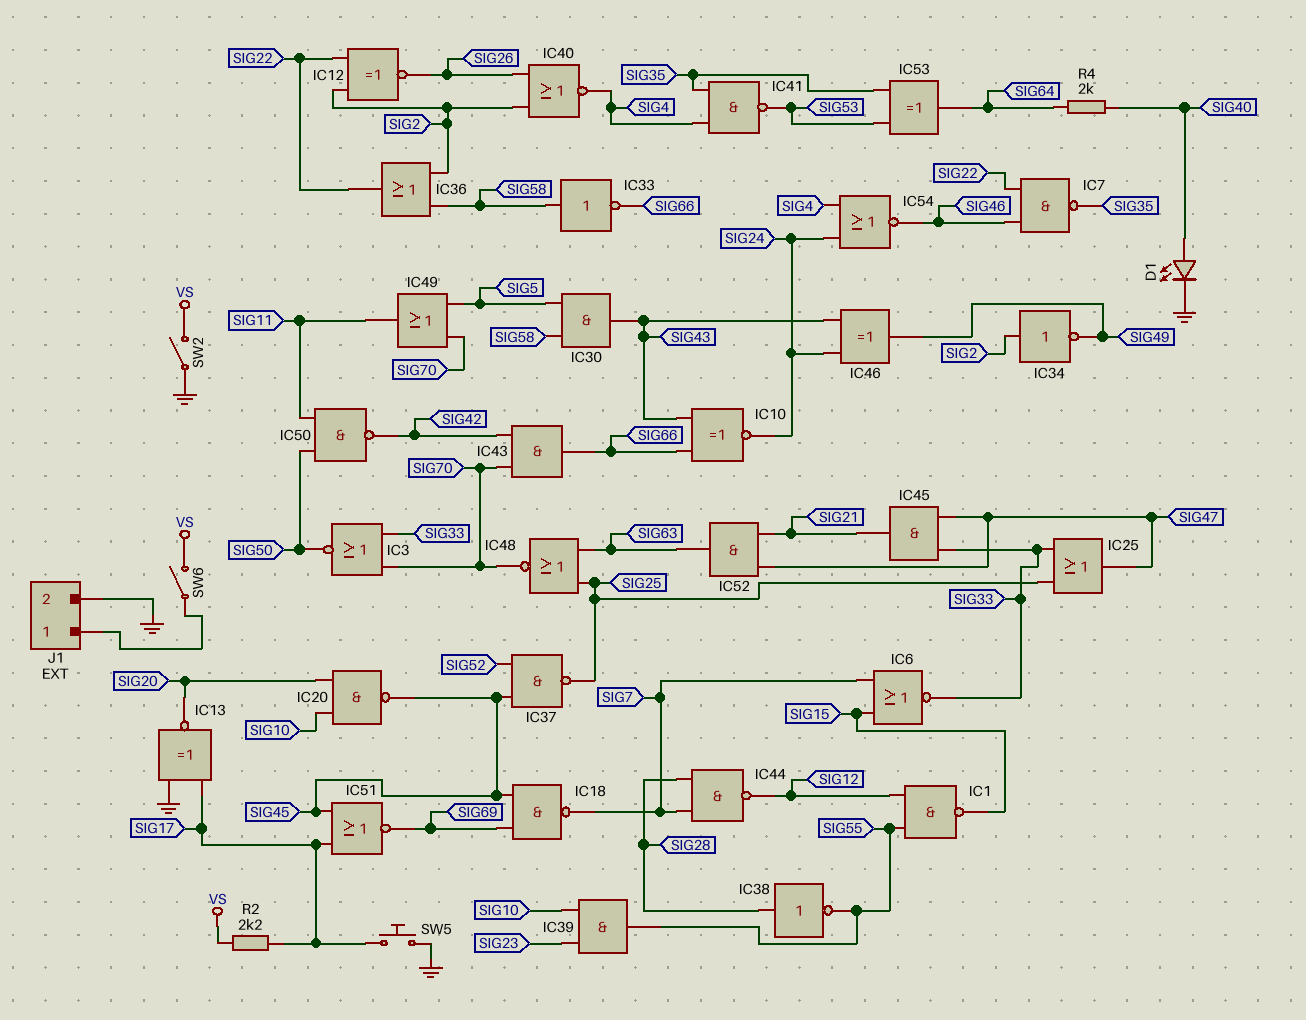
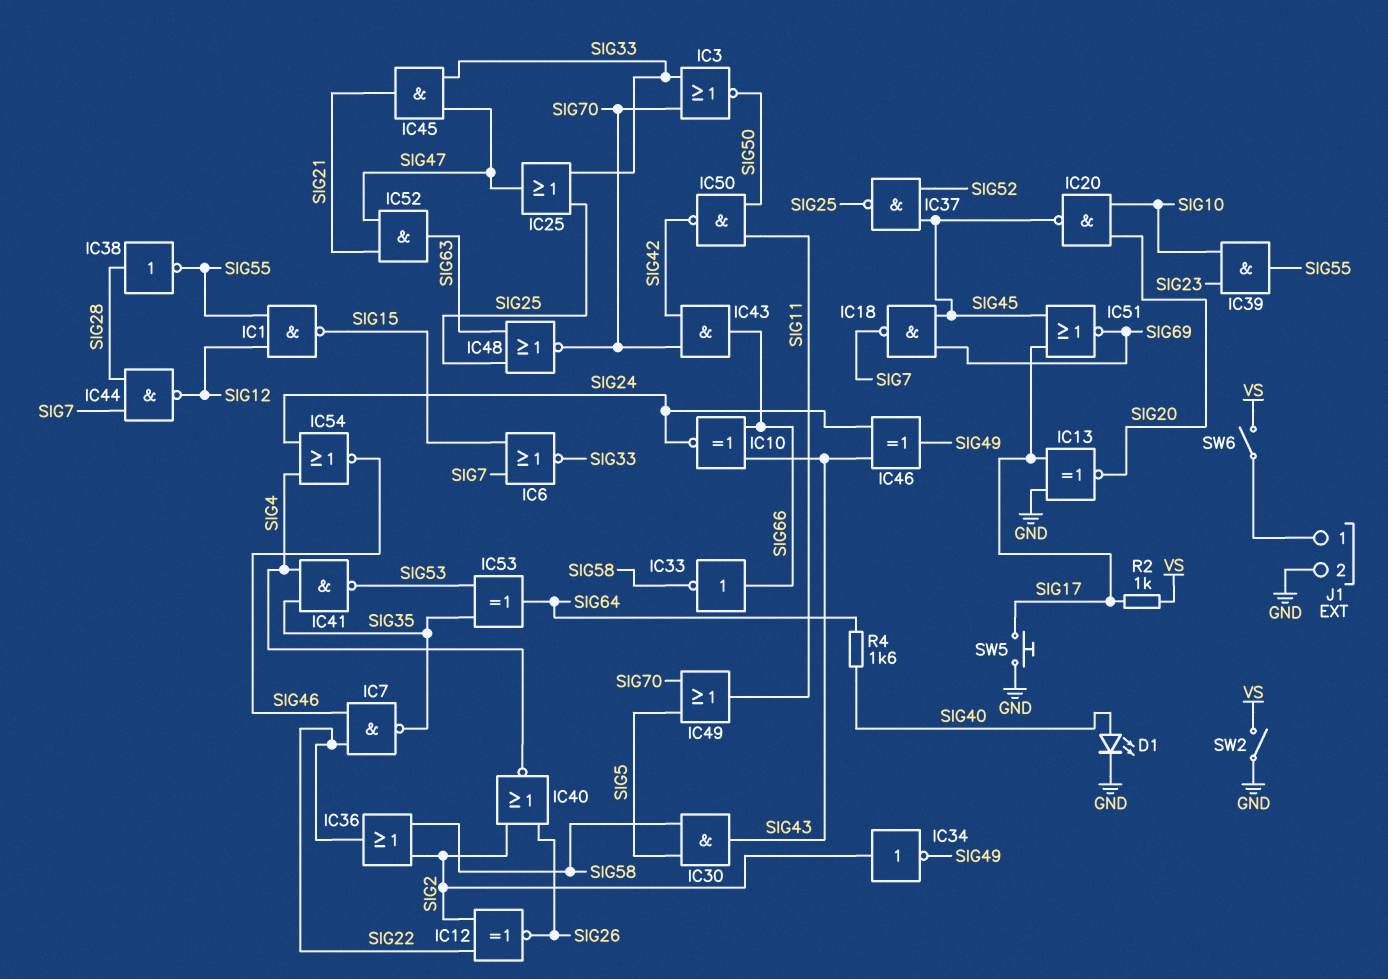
IC33: NOT (in SIG58, out SIG66) -> NOT (in SIG66, out SIG58)
R2: 2.2k (SIG17, VS) -> 1k (SIG17, VS)
R4: 2k (SIG40, SIG64) -> 1.6k (SIG40, SIG64)

